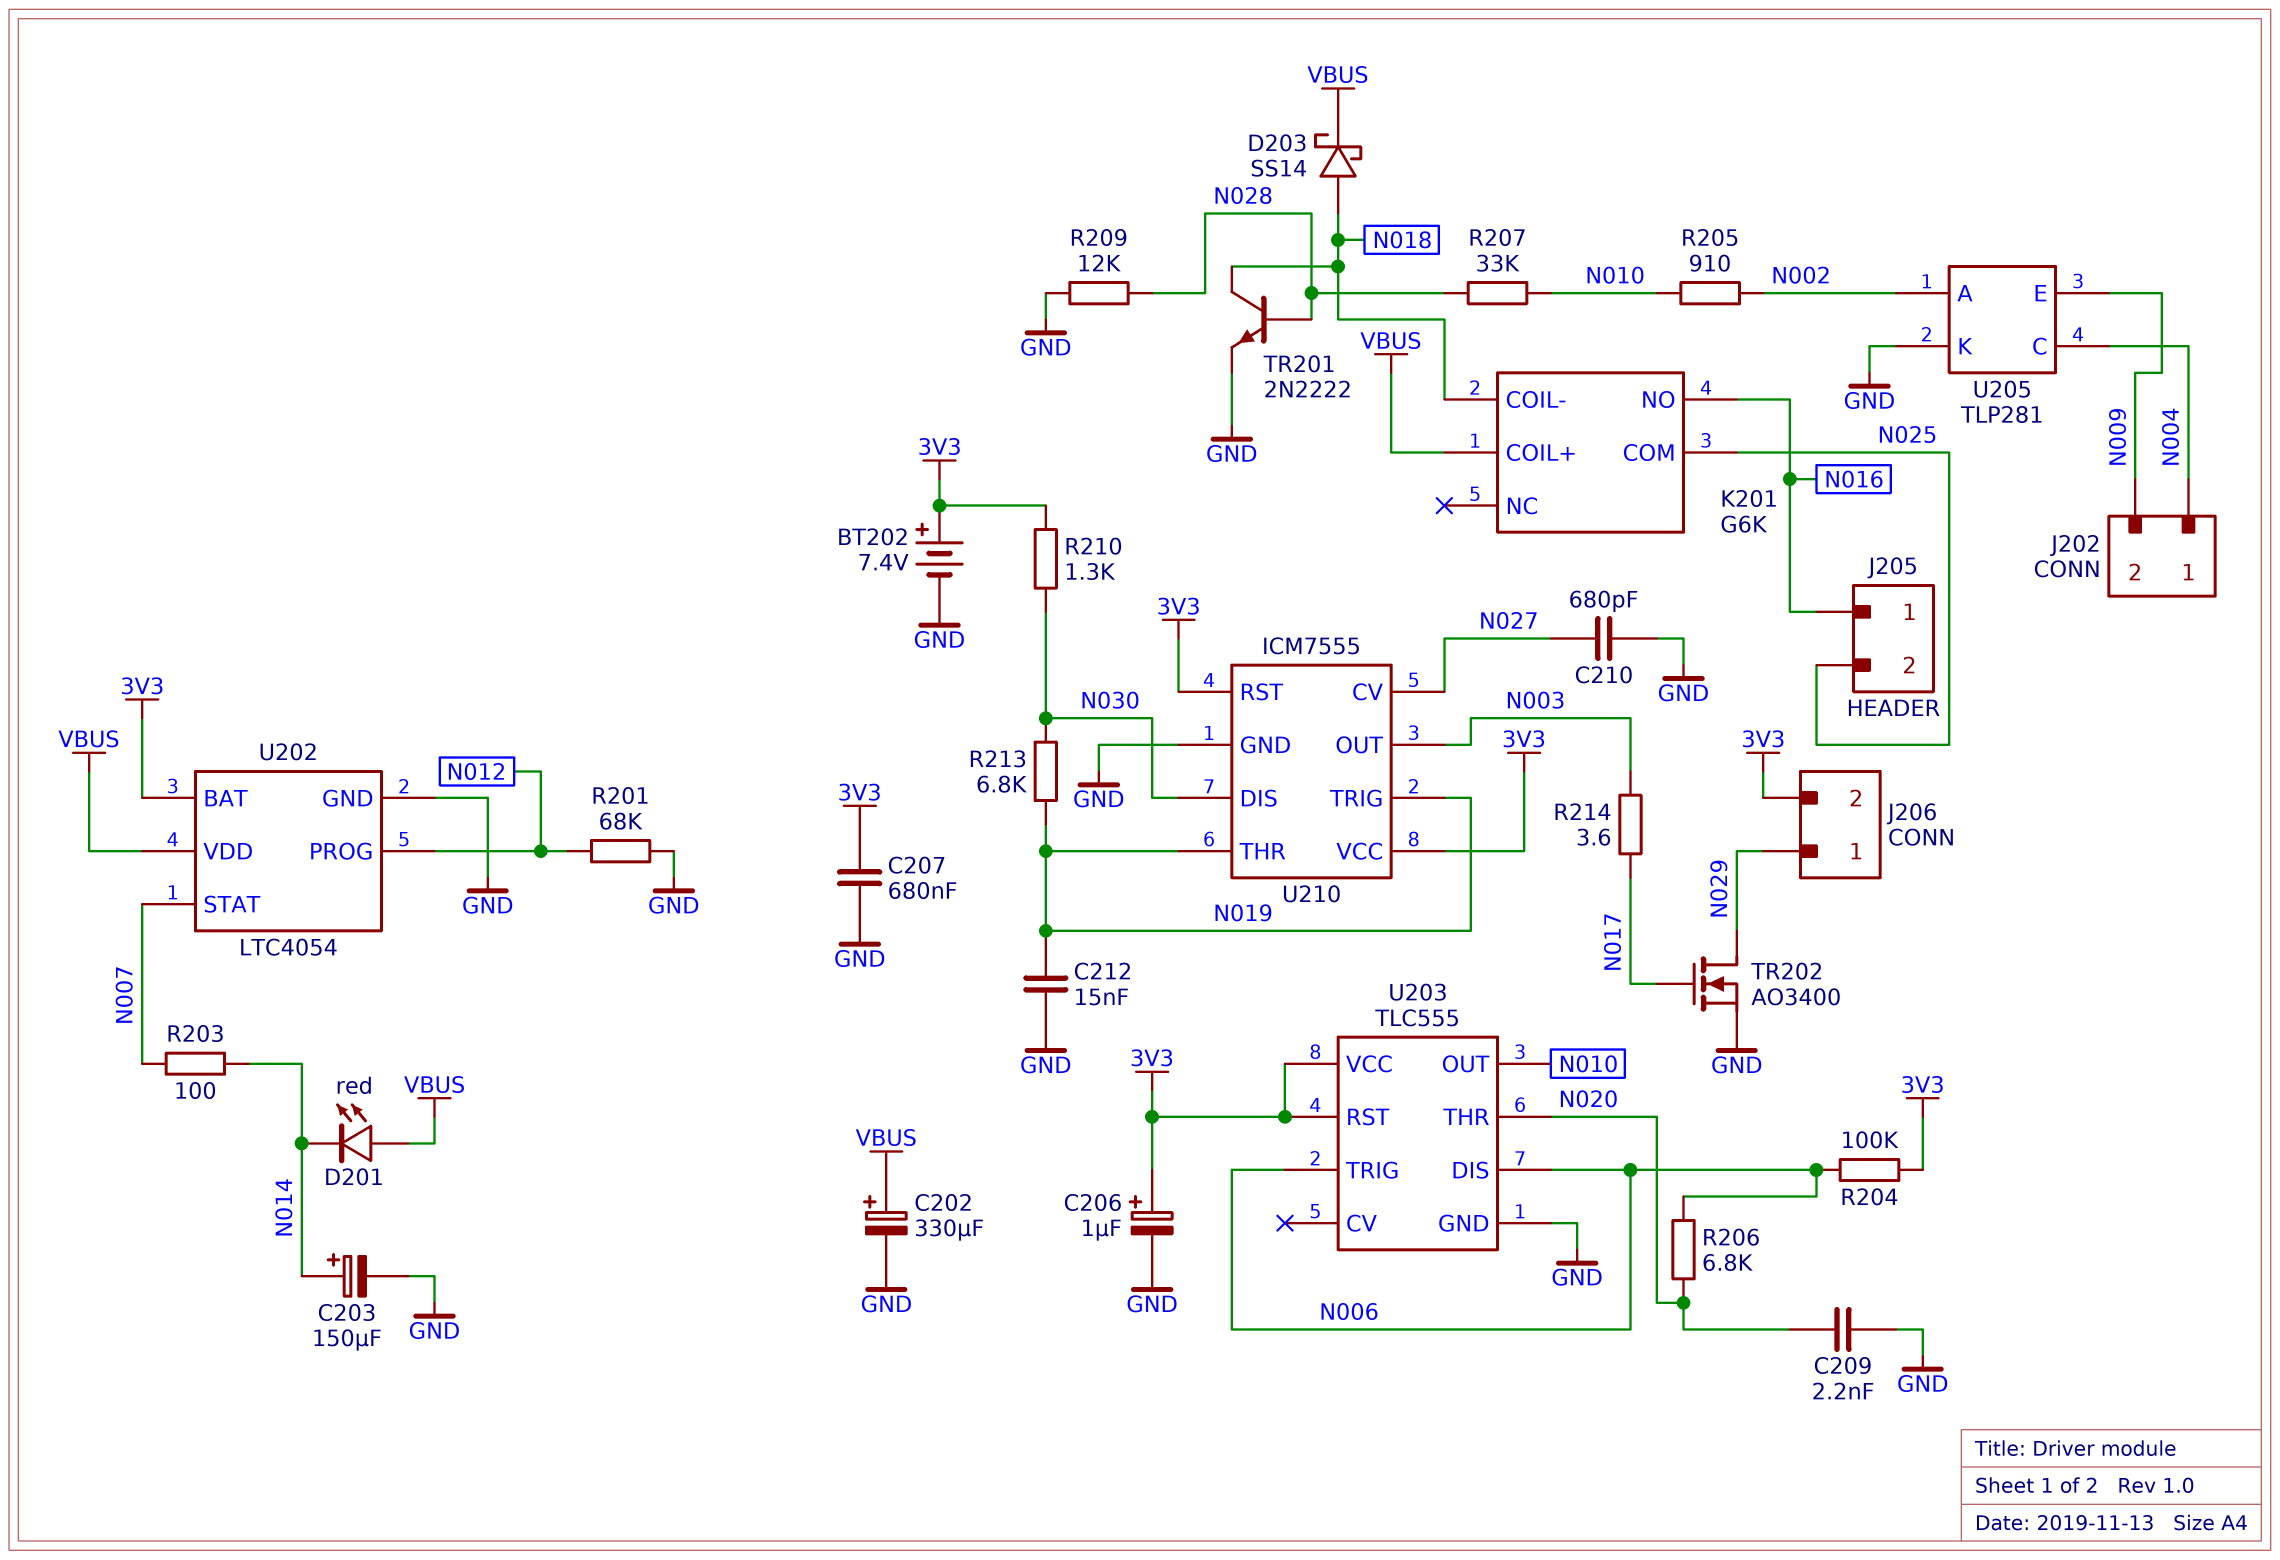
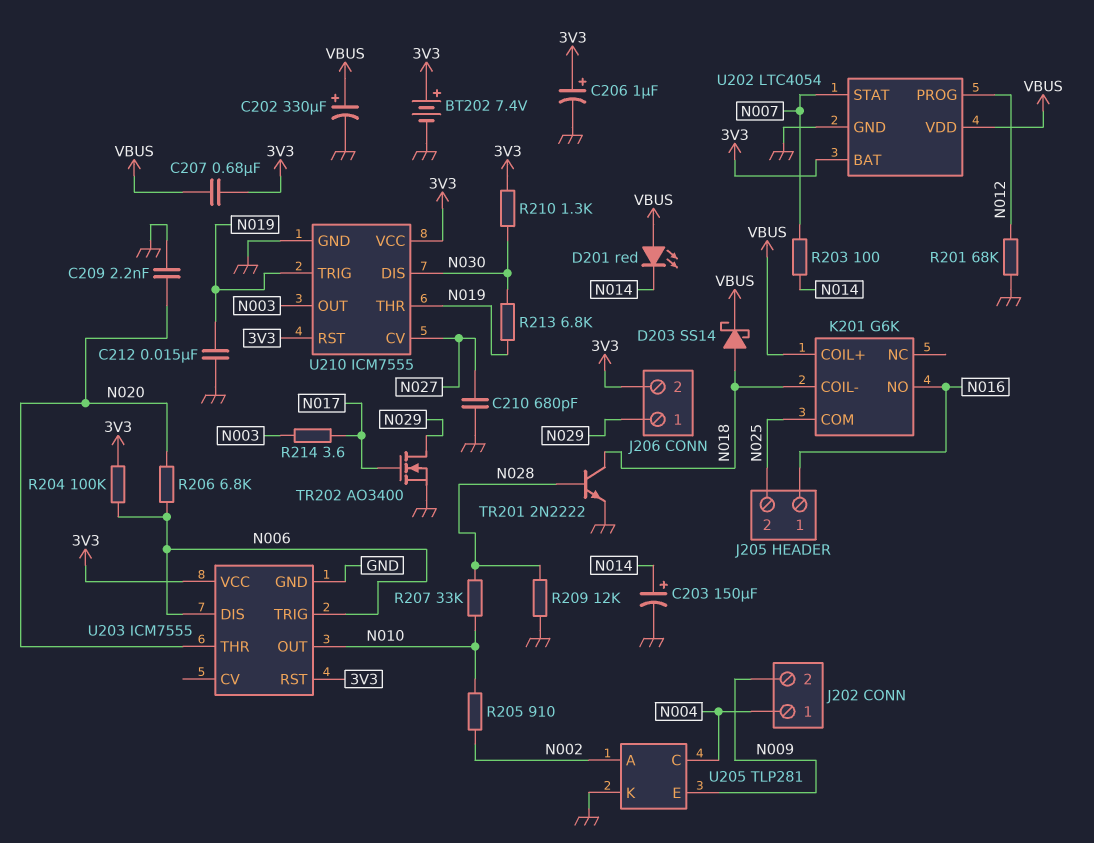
C207: 680nF (3V3, GND) -> 680nF (3V3, VBUS)
U203: TLC555 -> ICM7555

